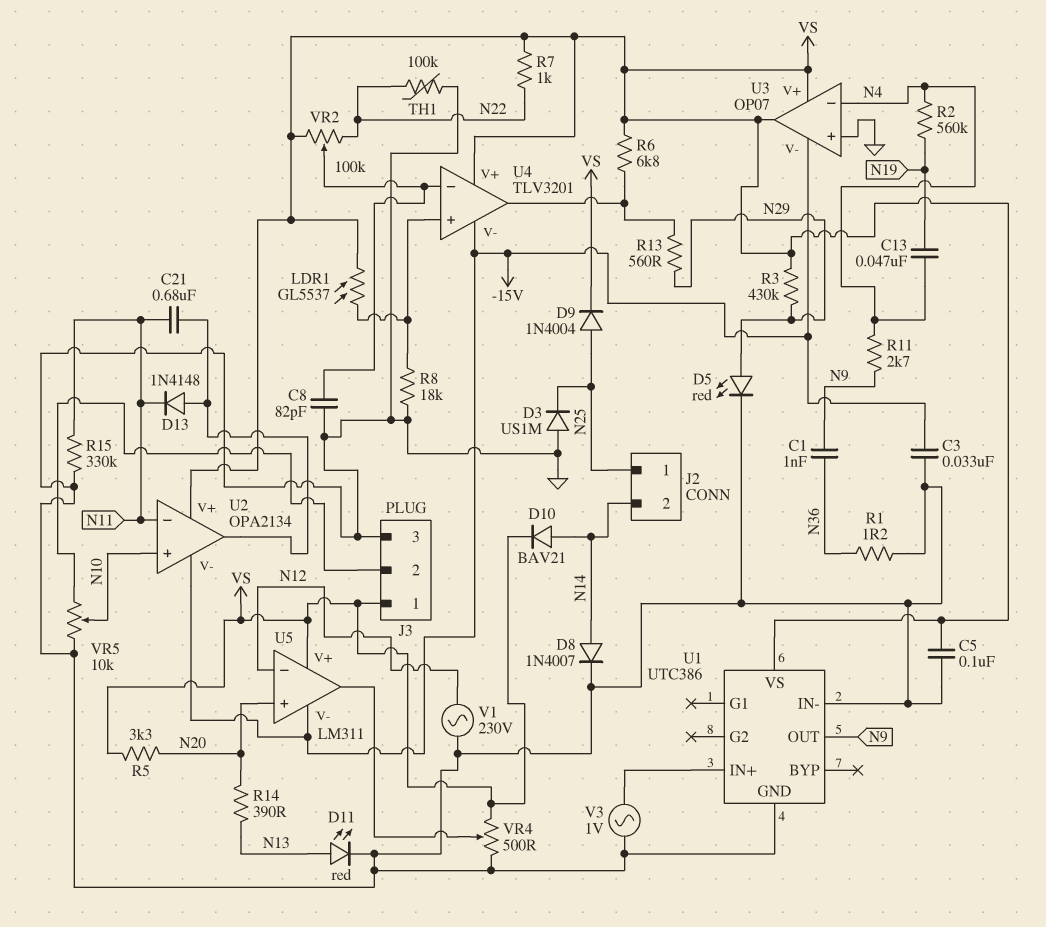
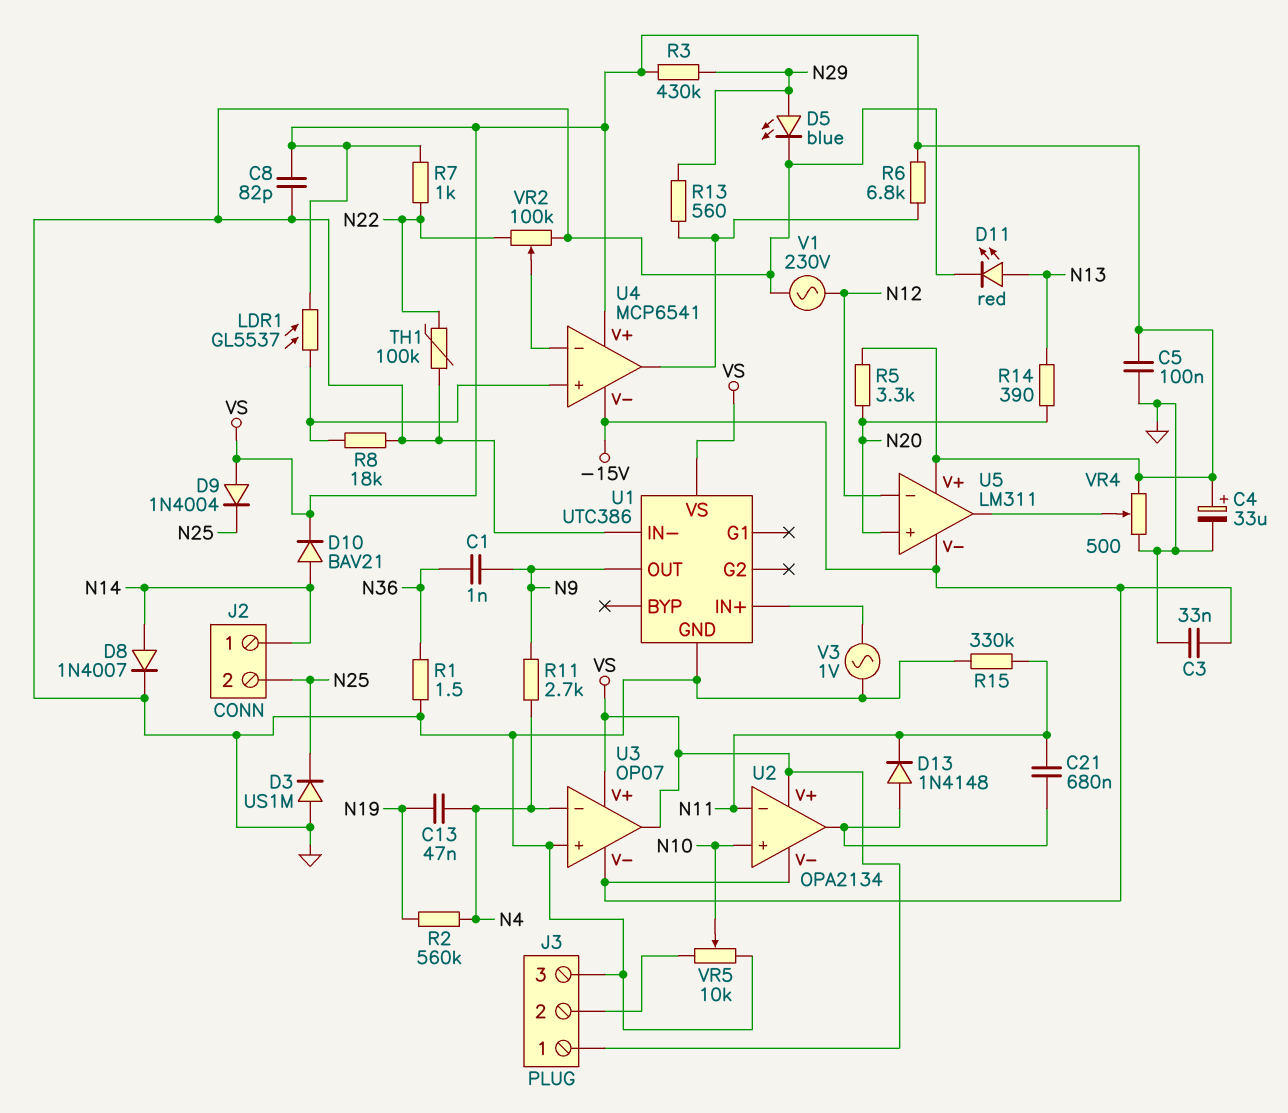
C4: none -> 33uF (plus VS, minus GND)
C8: 82pF (GND, U4/in-) -> 82pF (GND, VS)
D5: LED red (A N29, K GND) -> LED blue (A N29, K GND)
D9: diode 1N4004 (A N25, K VS) -> diode 1N4004 (A VS, K N25)
J2 pin 1: N25 -> N14
J2 pin 2: N14 -> N25
R1: 1.2 (GND, N36) -> 1.5 (GND, N36)
U4: TLV3201 -> MCP6541
VR2: 100k (N22, VS, wiper U4/in-) -> 100k (GND, N22, wiper U4/in-)

